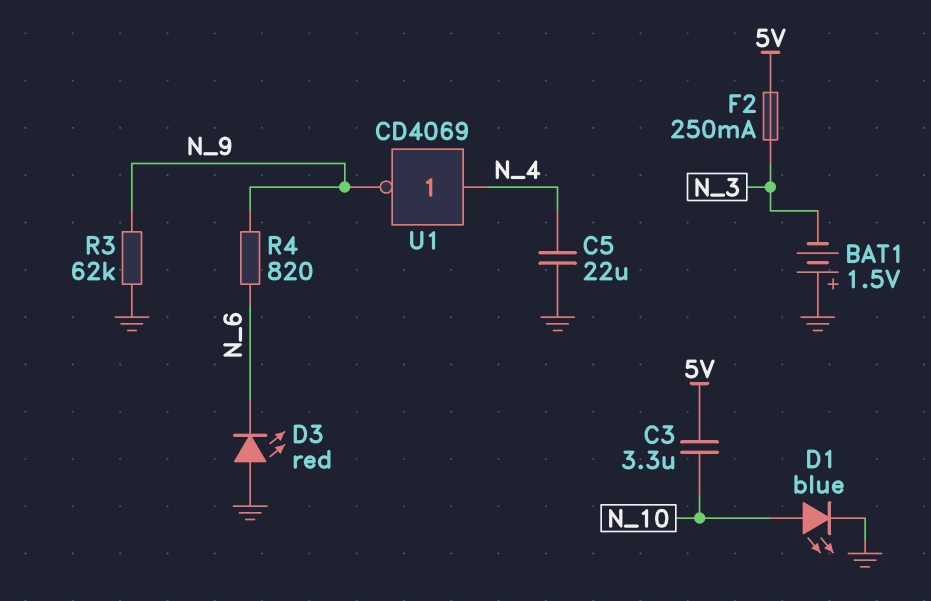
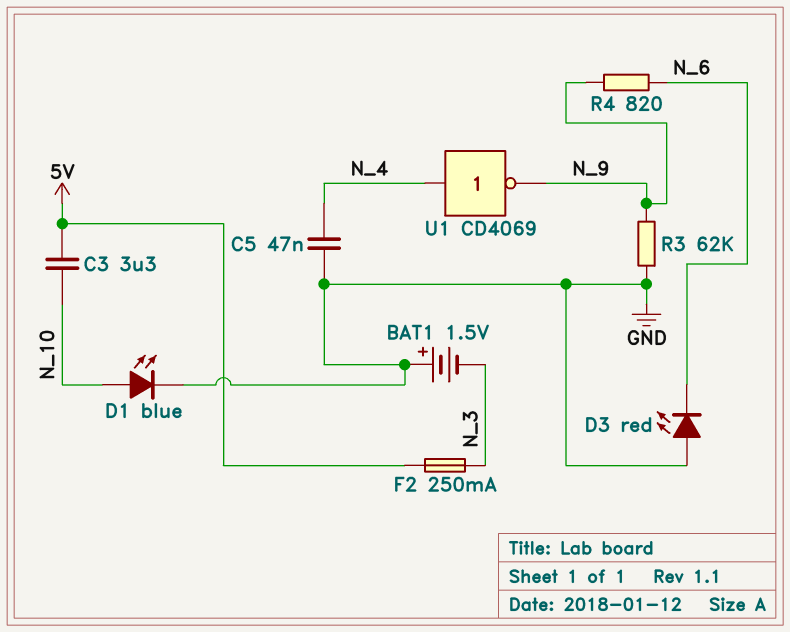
C5: 22uF (GND, N_4) -> 47nF (GND, N_4)

